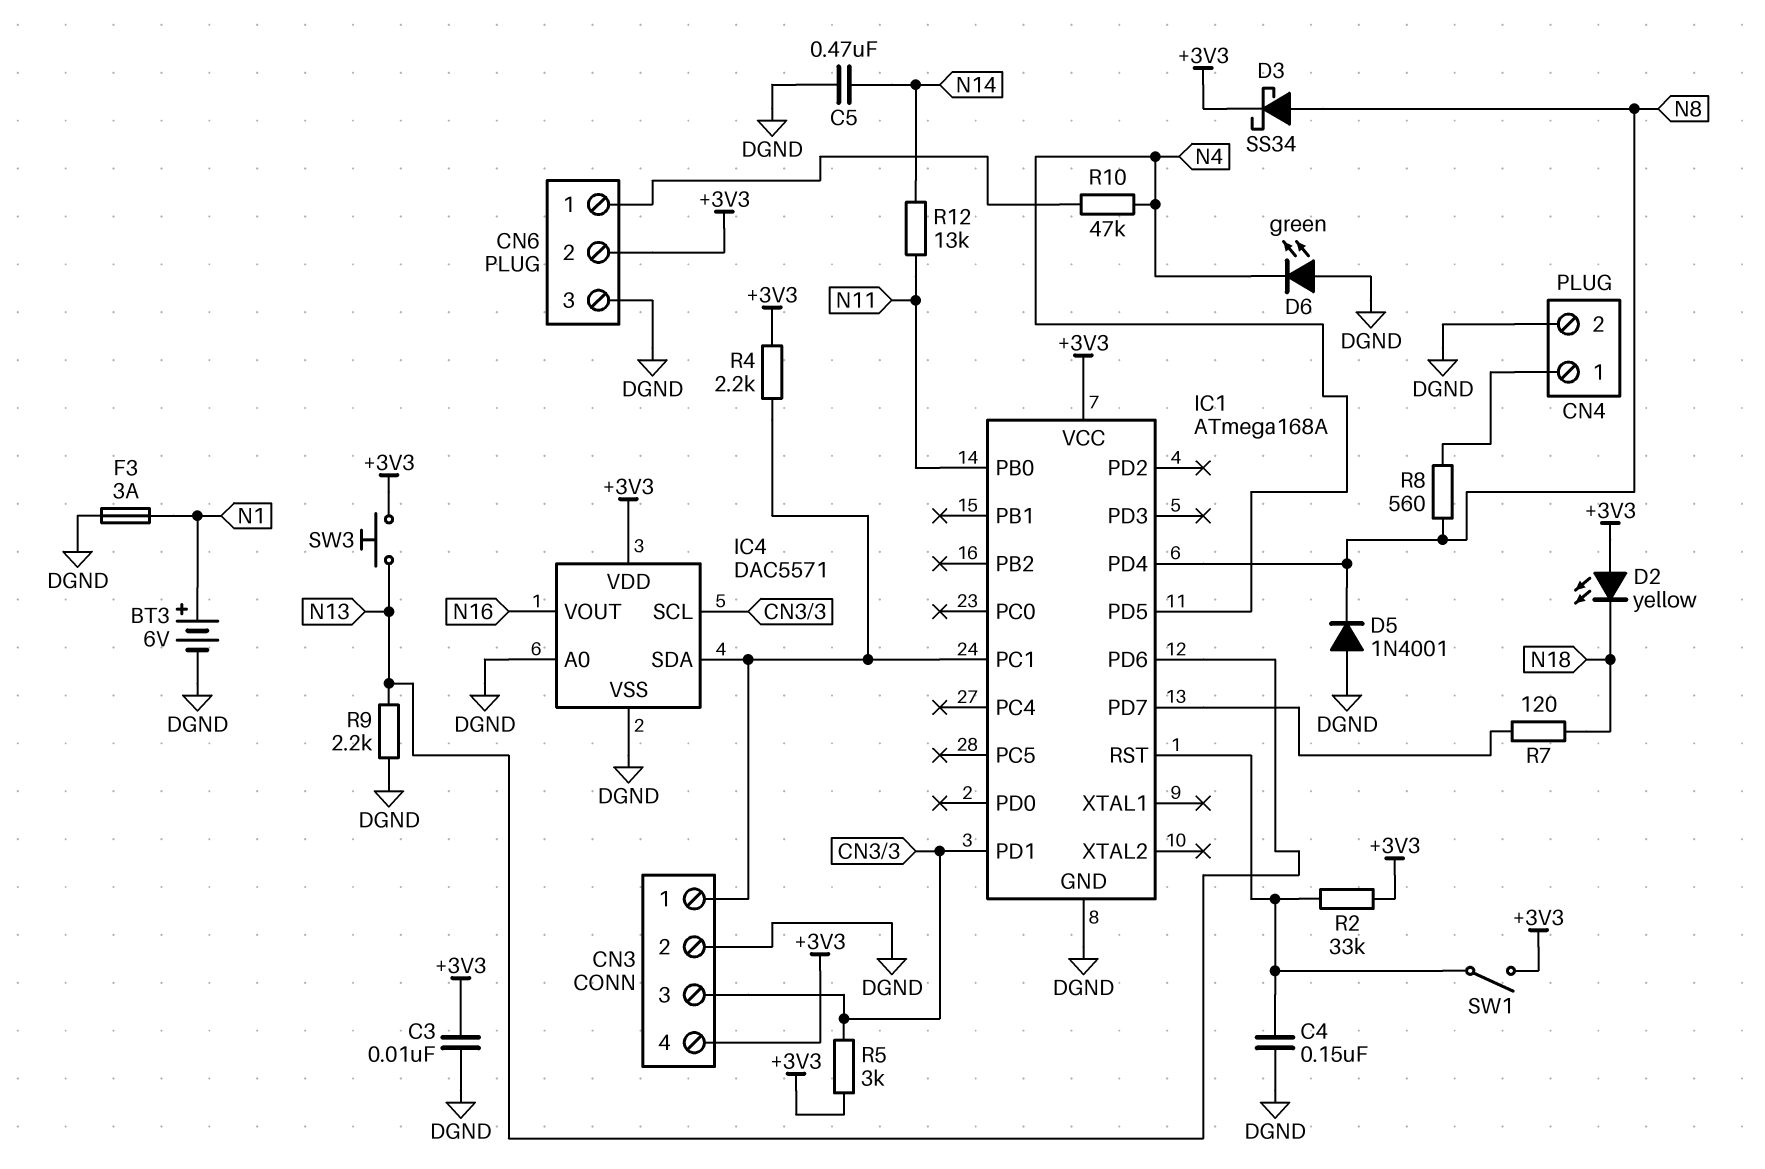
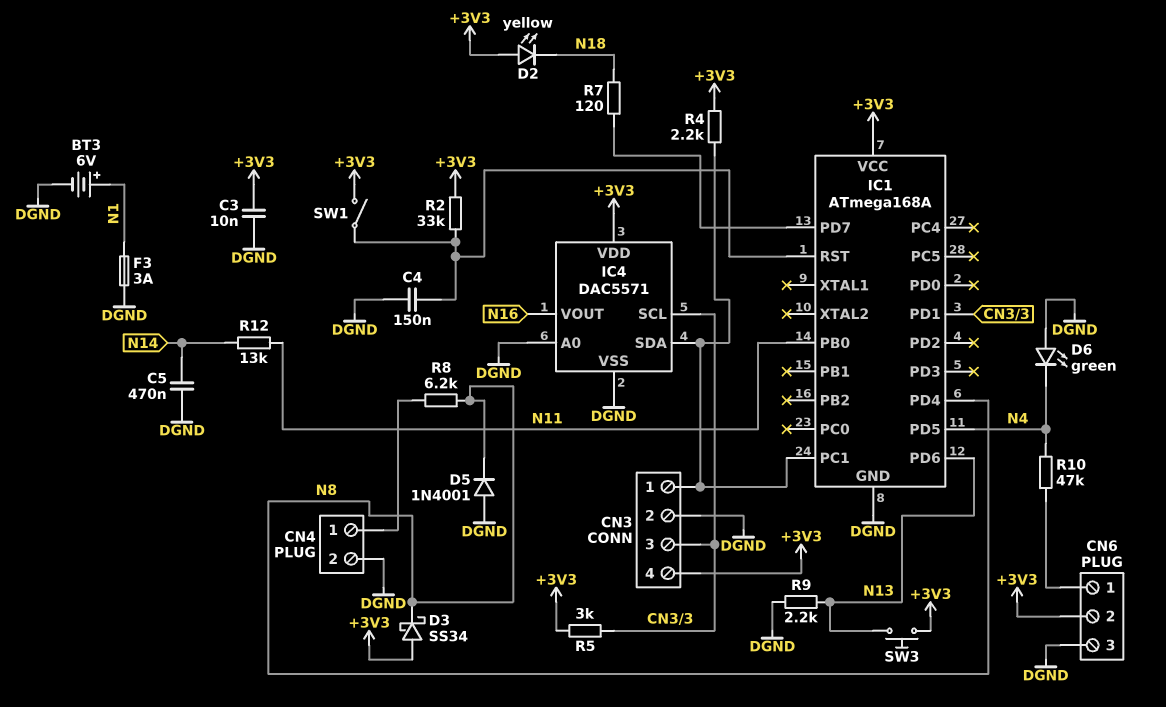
D3: schottky SS34 (A N8, K +3V3) -> schottky SS34 (A +3V3, K N8)
R8: 560 (CN4/1, N8) -> 6.2k (CN4/1, N8)

